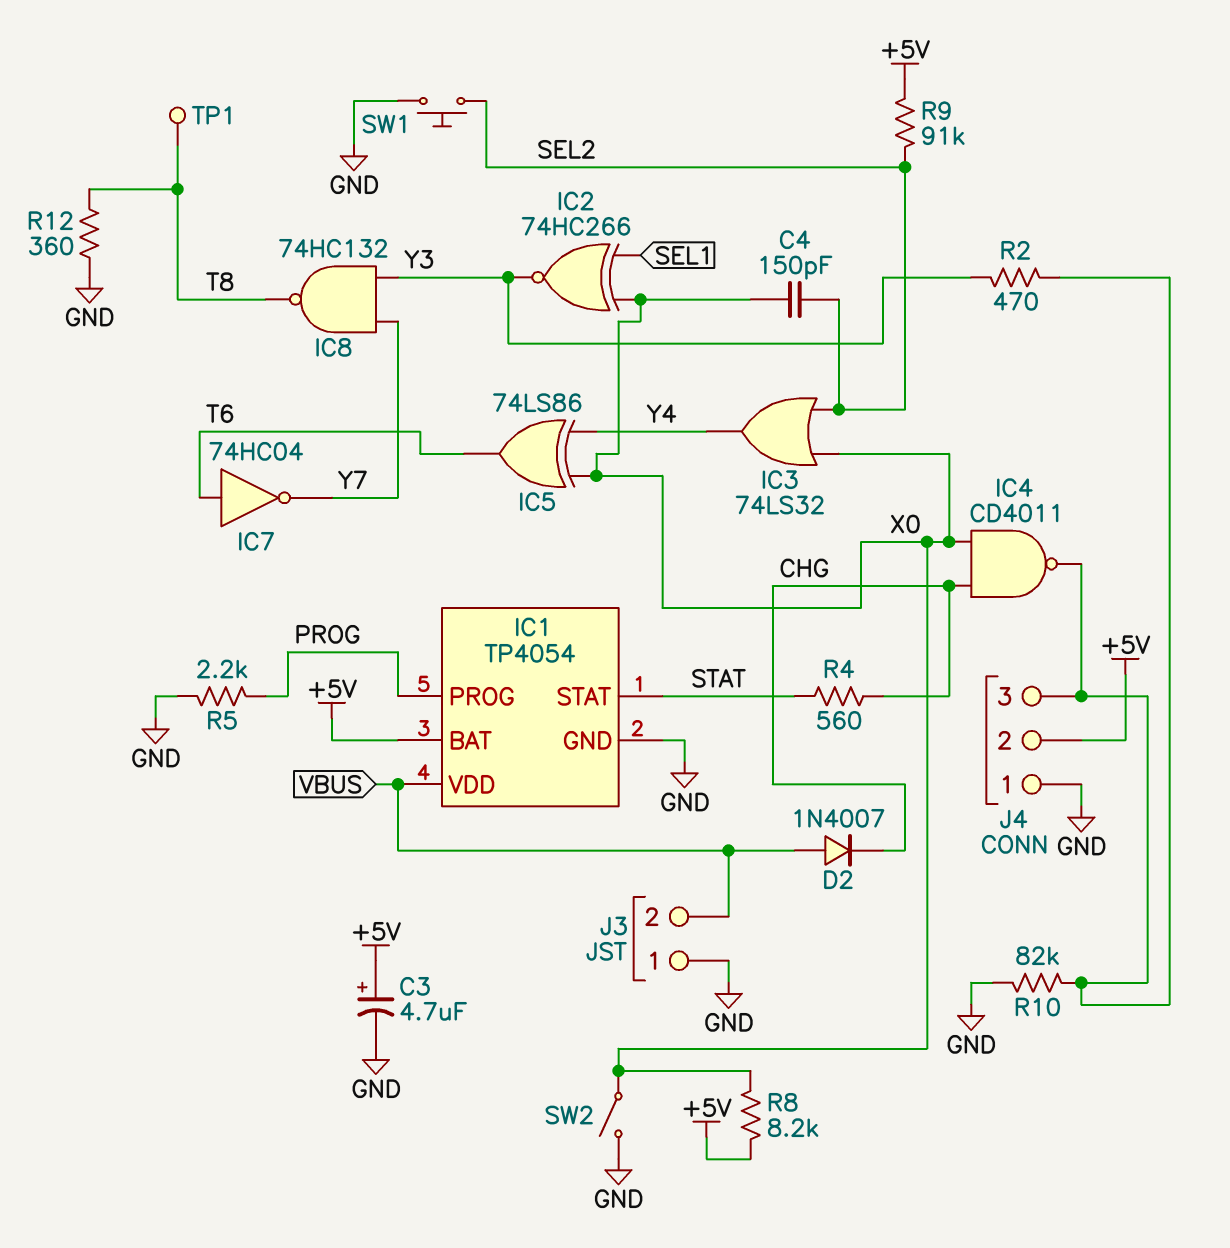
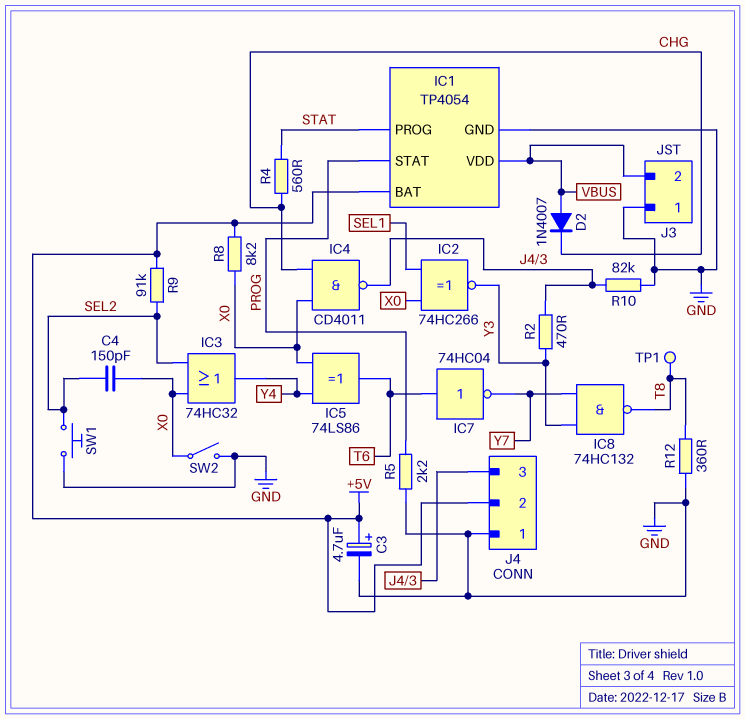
IC1 pin PROG: PROG -> STAT
IC1 pin STAT: STAT -> PROG
IC3: OR 74LS32 (in SEL2, in X0, out Y4) -> OR 74HC32 (in SEL2, in X0, out Y4)

